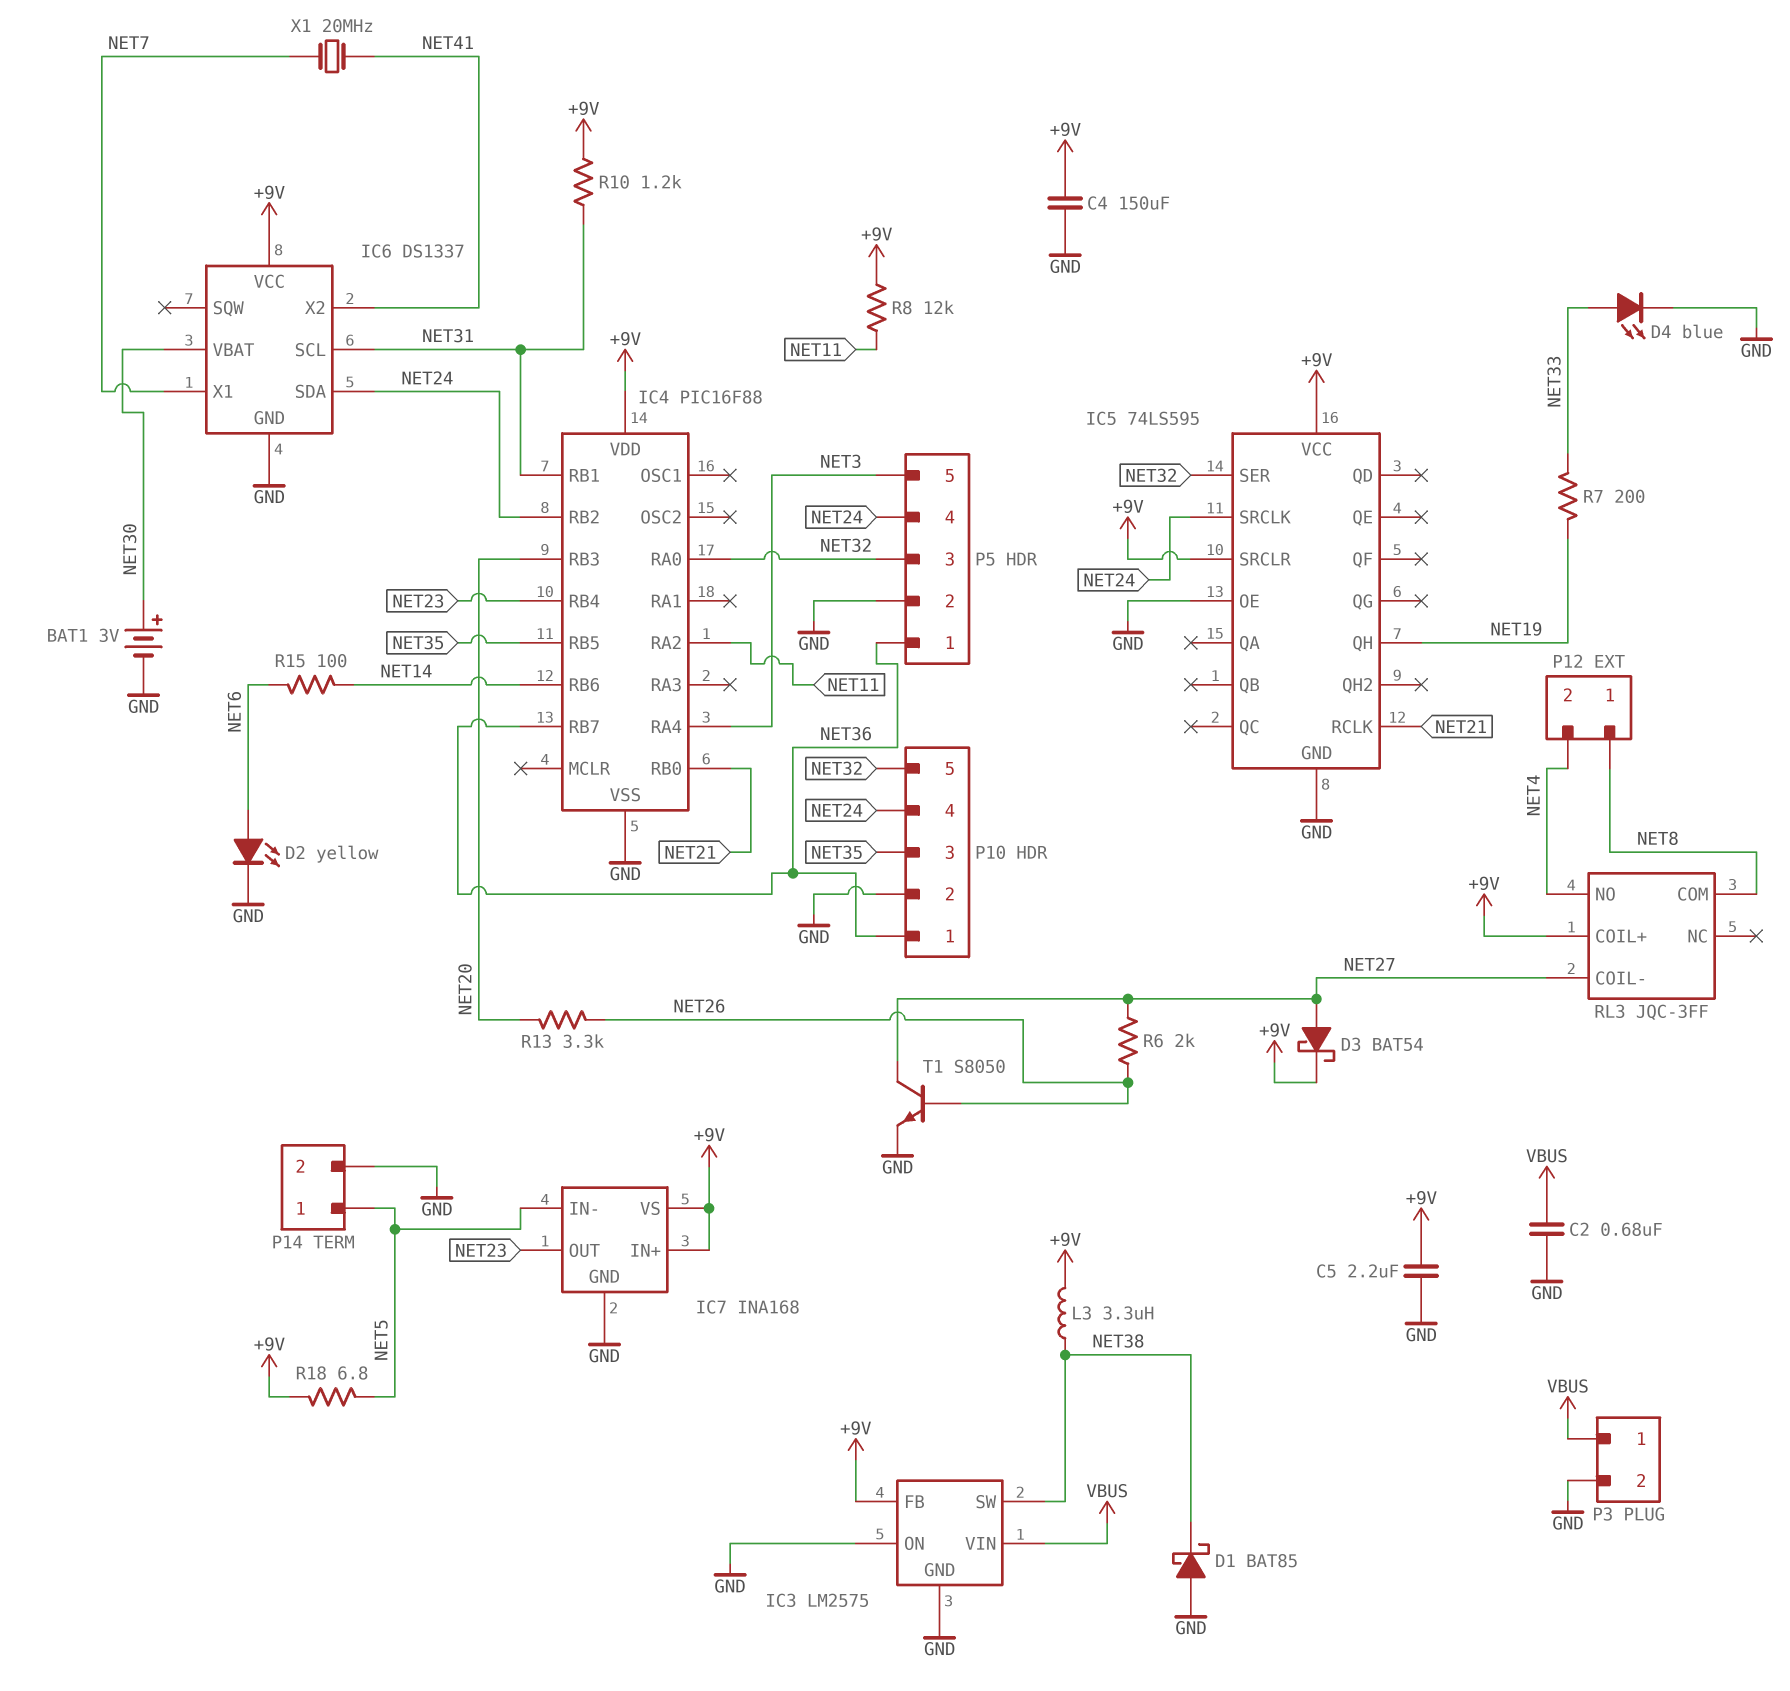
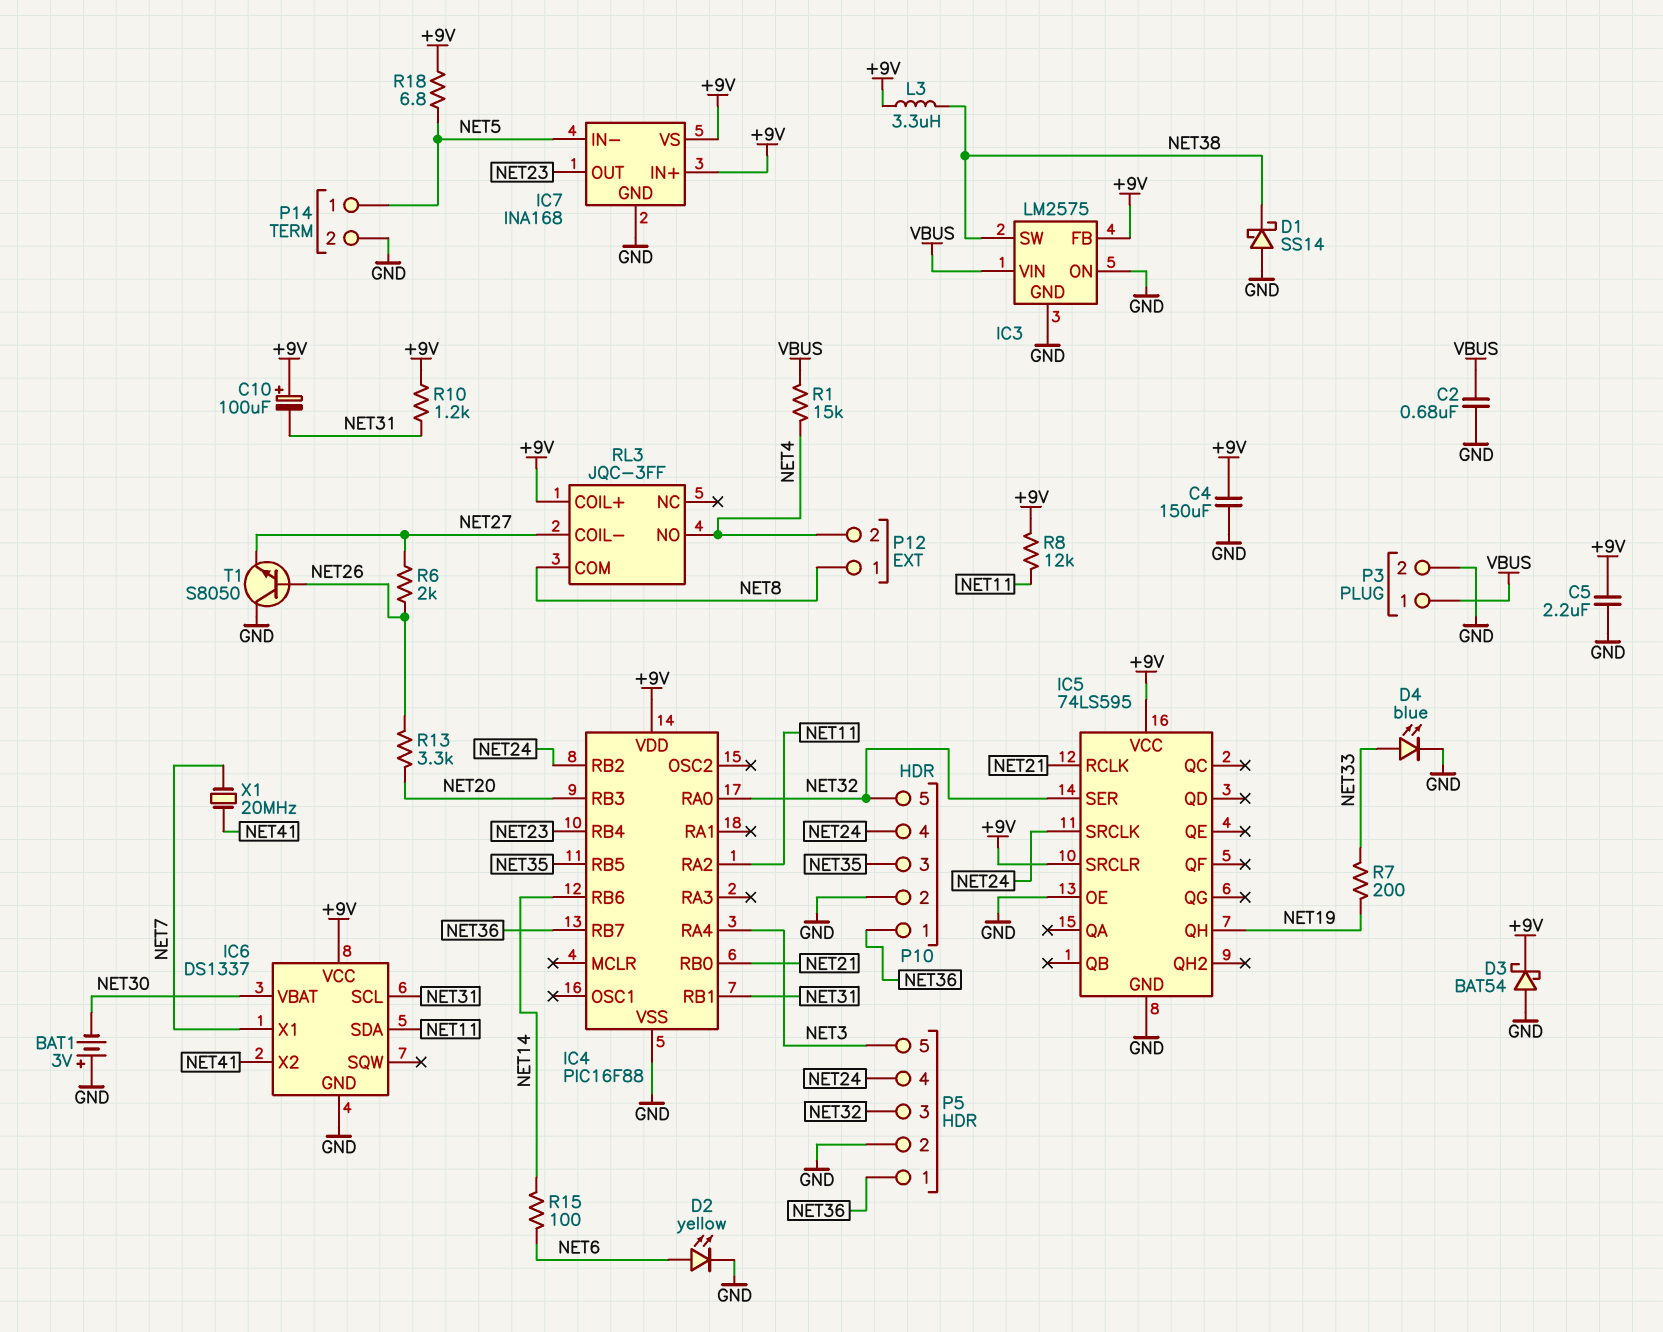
BAT1: 3V (plus NET30, minus GND) -> 3V (plus GND, minus NET30)
C10: none -> 100uF (plus +9V, minus NET31)
D1: schottky BAT85 (A GND, K NET38) -> schottky SS14 (A GND, K NET38)
D3: schottky BAT54 (A NET27, K +9V) -> schottky BAT54 (A GND, K +9V)
IC6 pin SDA: NET24 -> NET11
R1: none -> 15k (NET4, VBUS)
T1: NPN S8050 (B NET26, C NET27, E GND) -> NPN S8050 (B NET26, C GND, E NET27)

